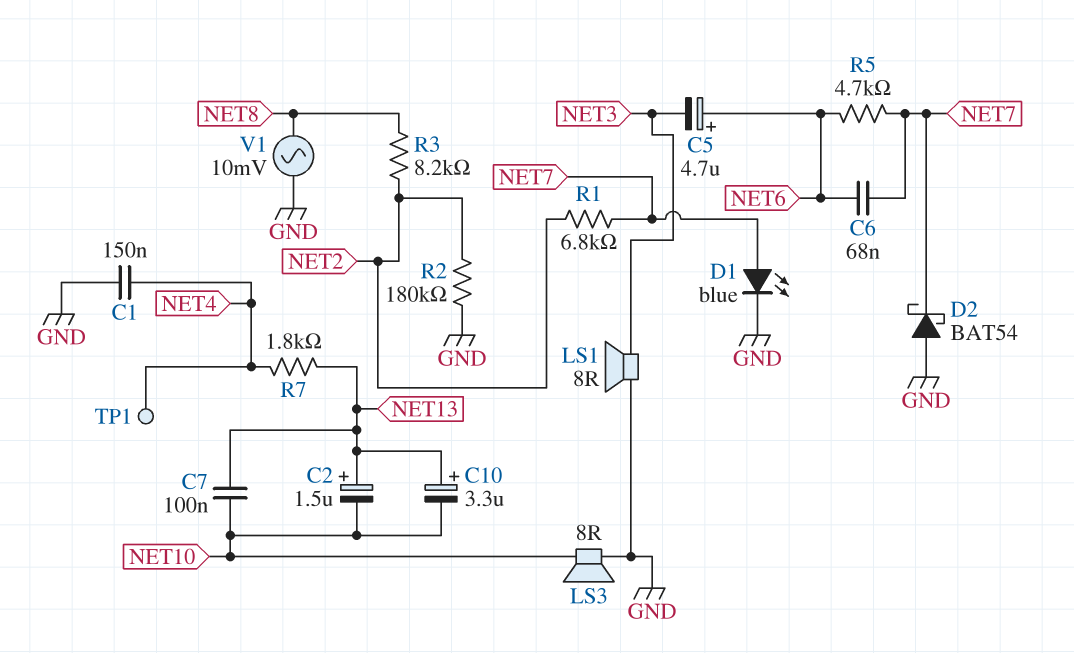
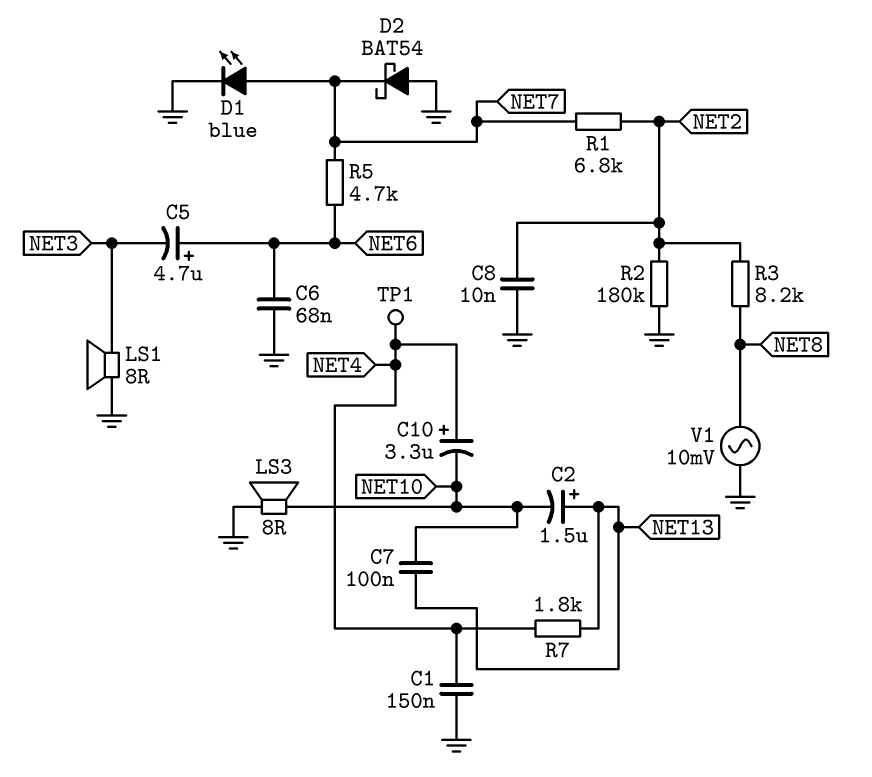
C6: 68nF (NET6, NET7) -> 68nF (GND, NET6)
C8: none -> 10nF (GND, NET2)
C10: 3.3uF (plus NET13, minus NET10) -> 3.3uF (plus NET4, minus NET10)

